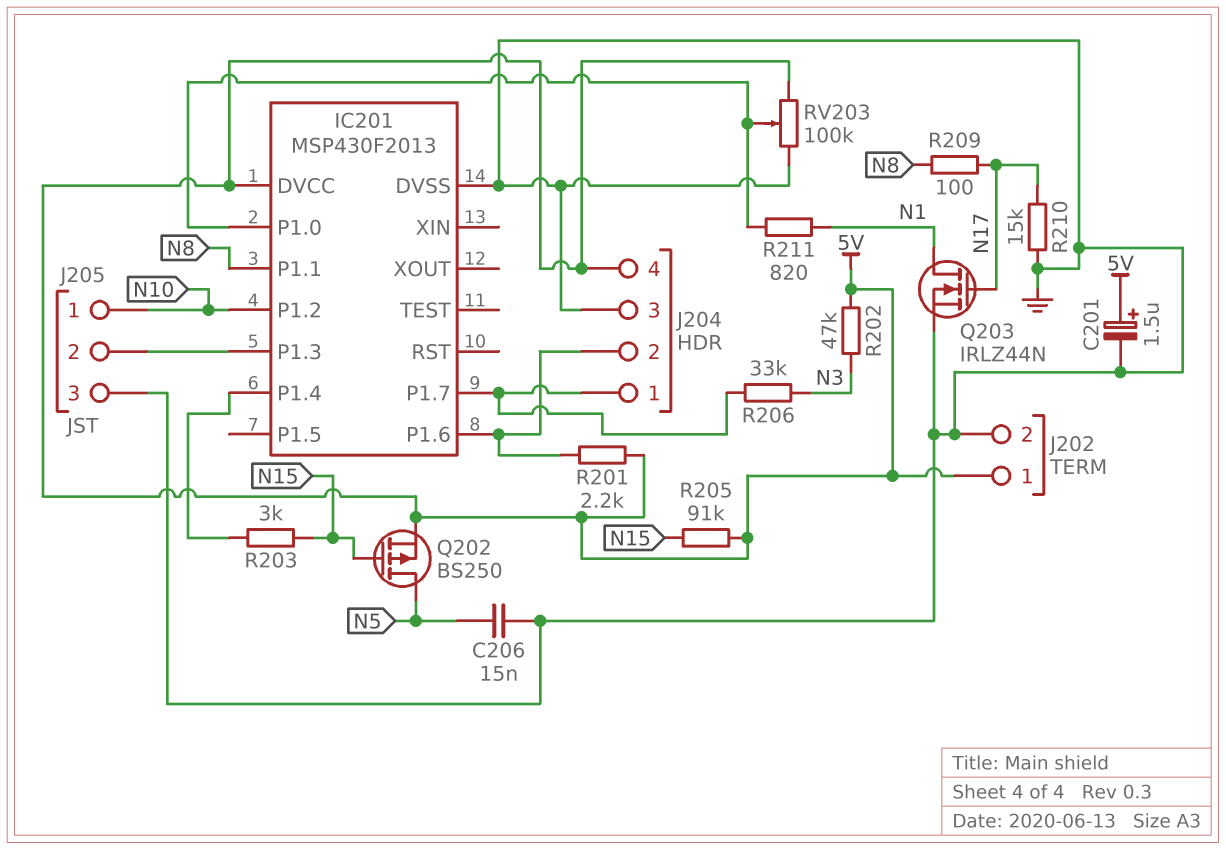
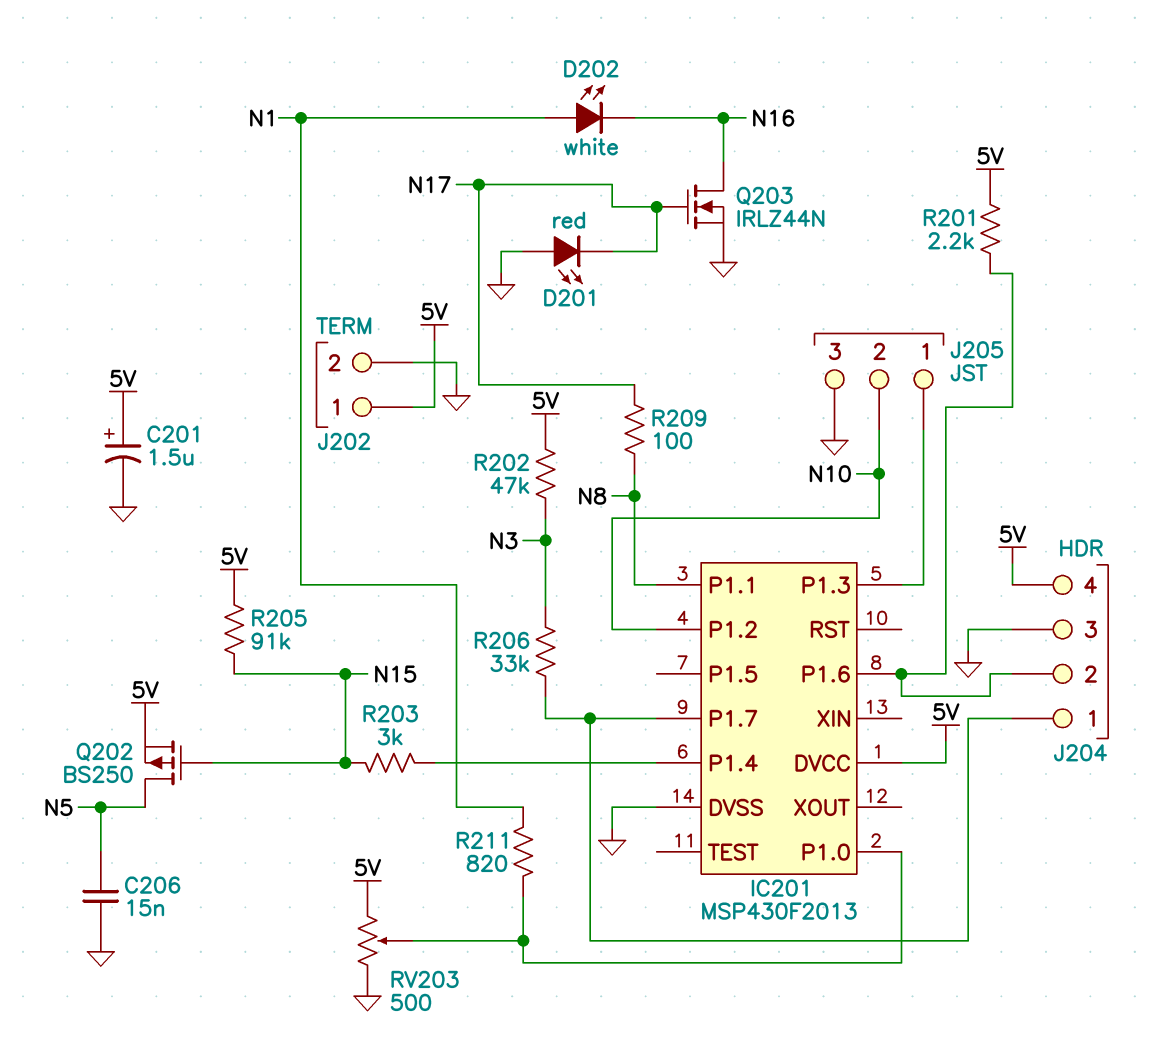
D201: none -> LED red (A GND, K N17)
D202: none -> LED white (A N1, K N16)
J205 pin 1: N10 -> IC201/P1.3
J205 pin 2: IC201/P1.3 -> N10
Q203: NMOS IRLZ44N (G N17, D N1, S GND) -> NMOS IRLZ44N (G N17, D N16, S GND)
R210: 15k (GND, N17) -> none
RV203: 100k (5V, GND, wiper IC201/P1.0) -> 500 (5V, GND, wiper IC201/P1.0)

